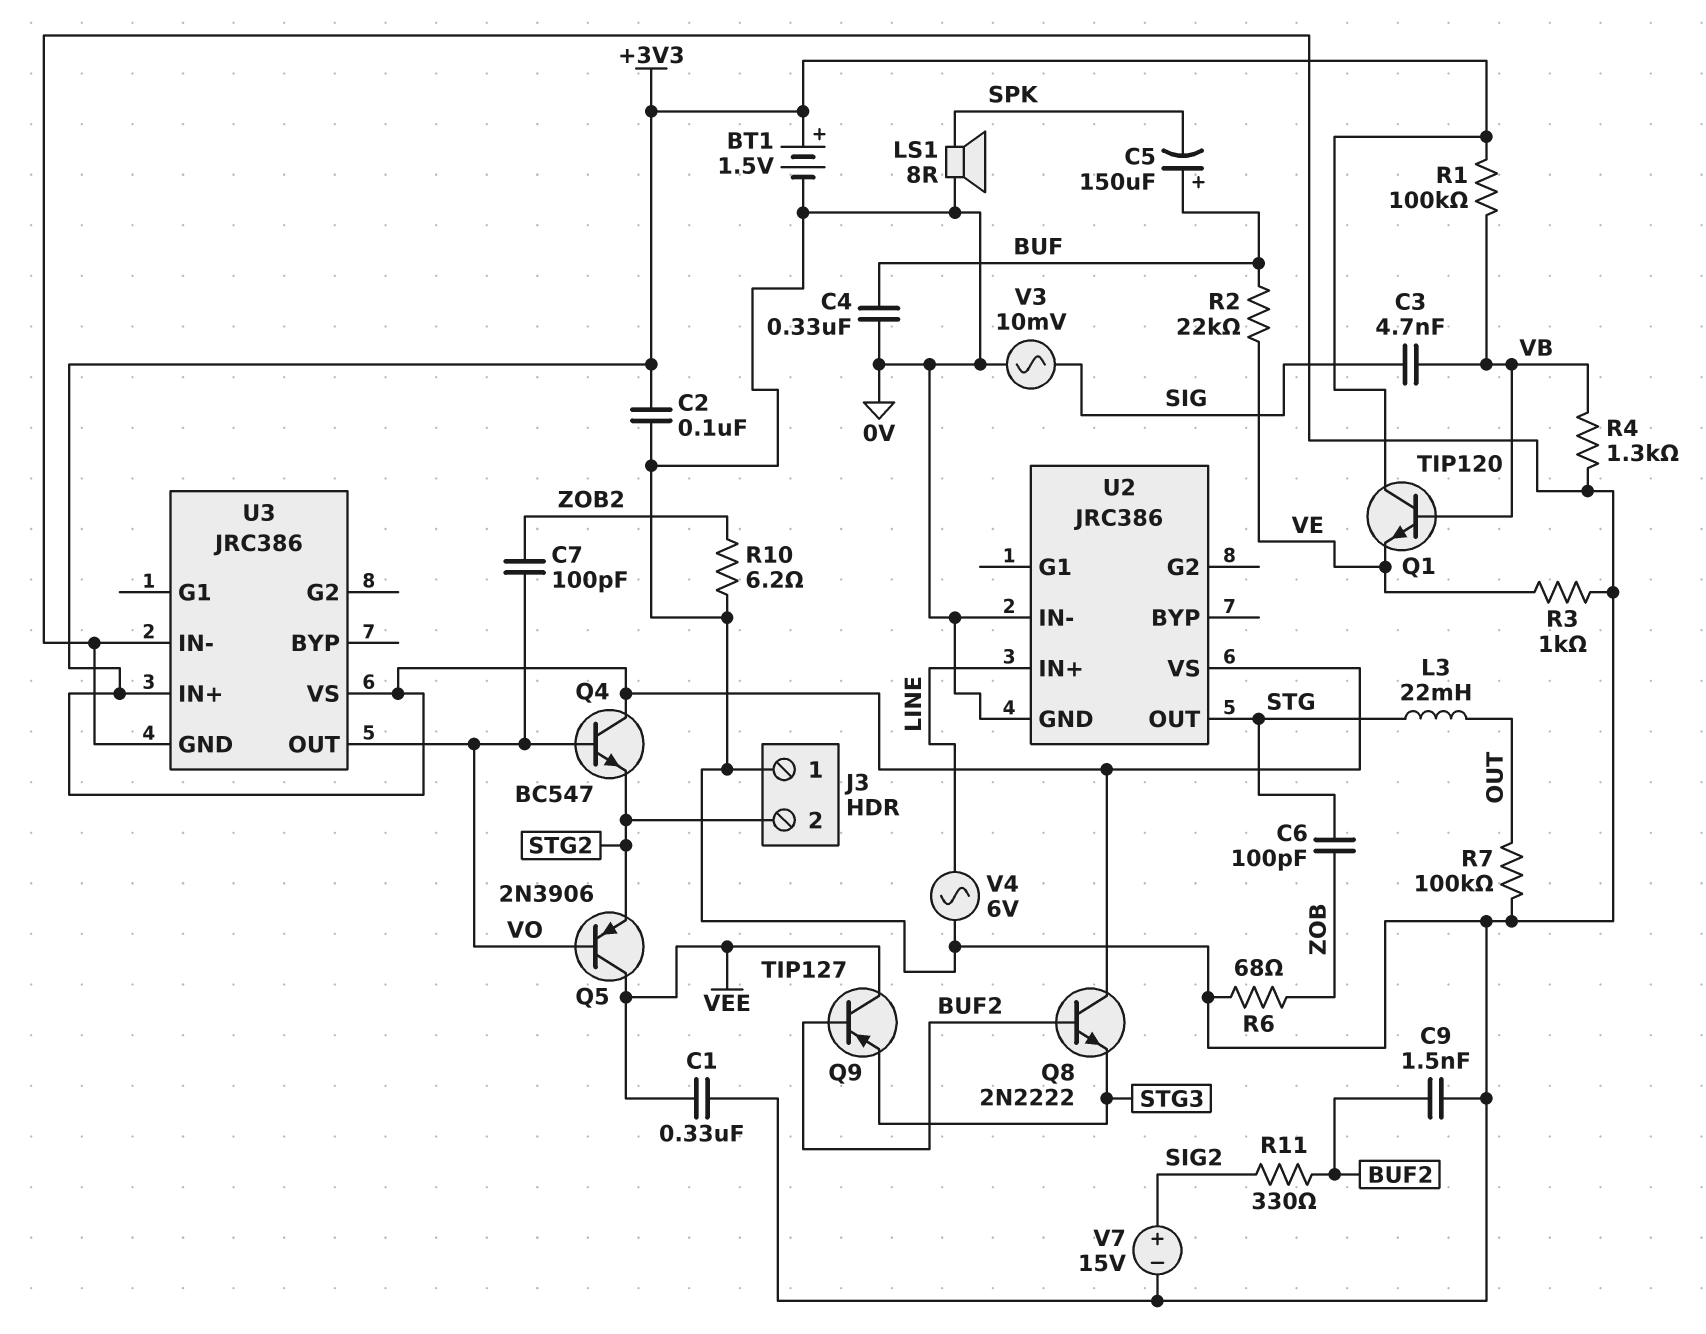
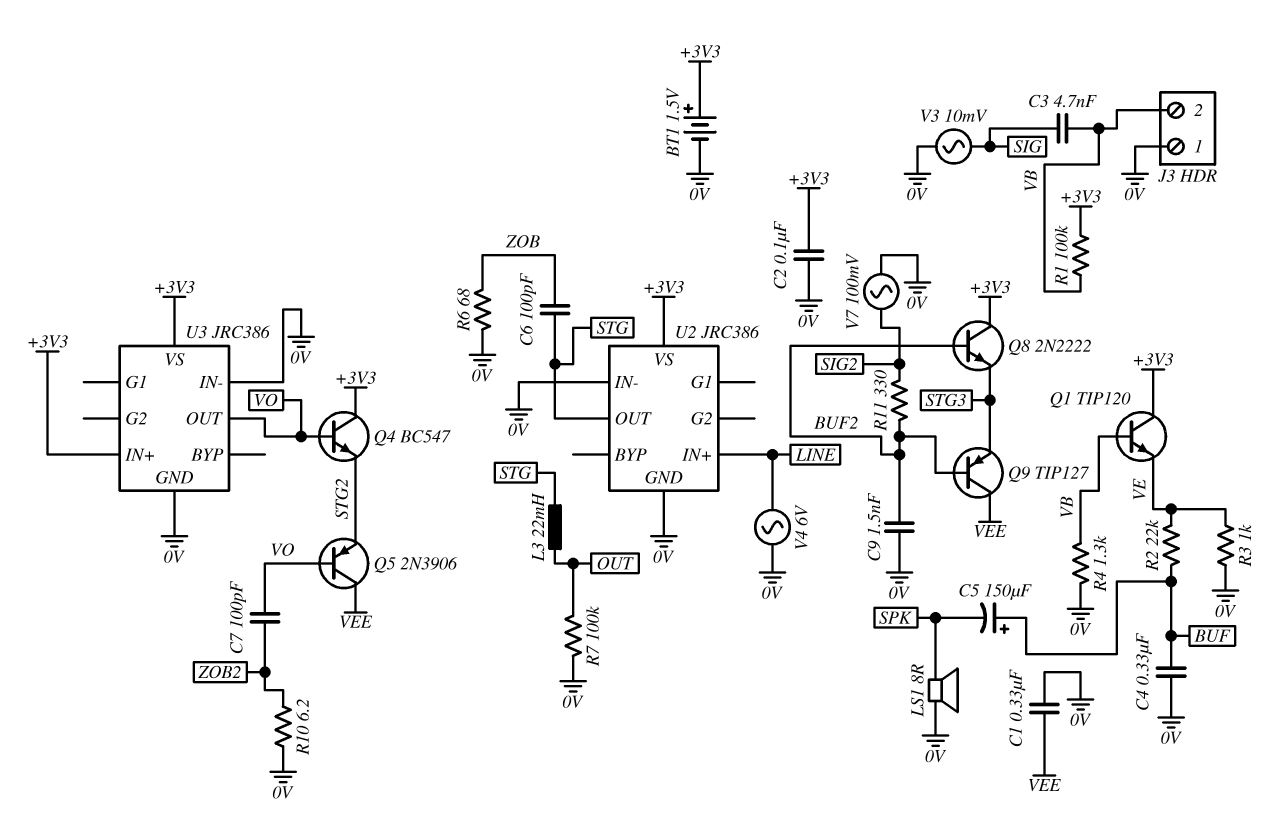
J3 pin 2: STG2 -> VB
V7: 15V (plus SIG2, minus 0V) -> AC 100mV (0V, SIG2)

